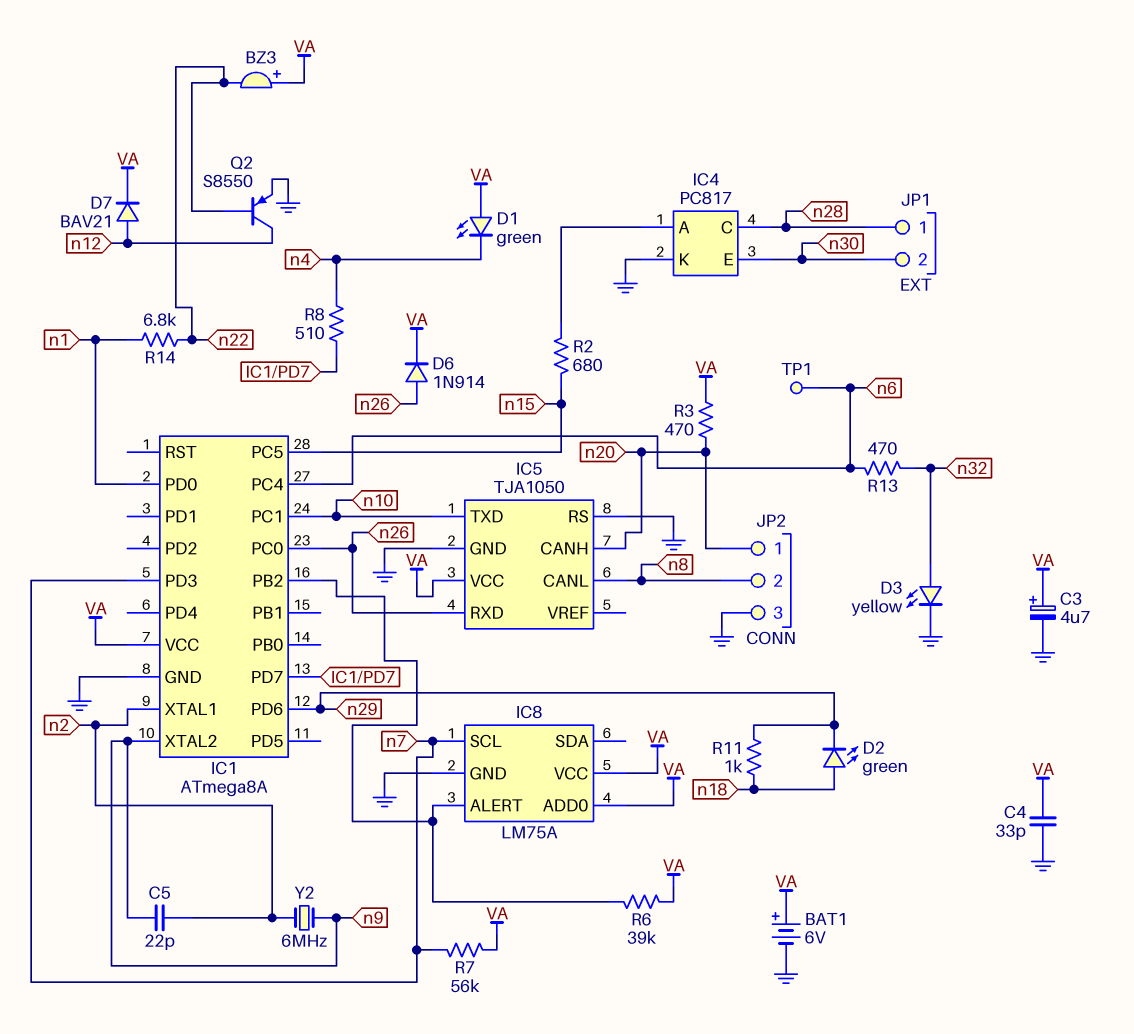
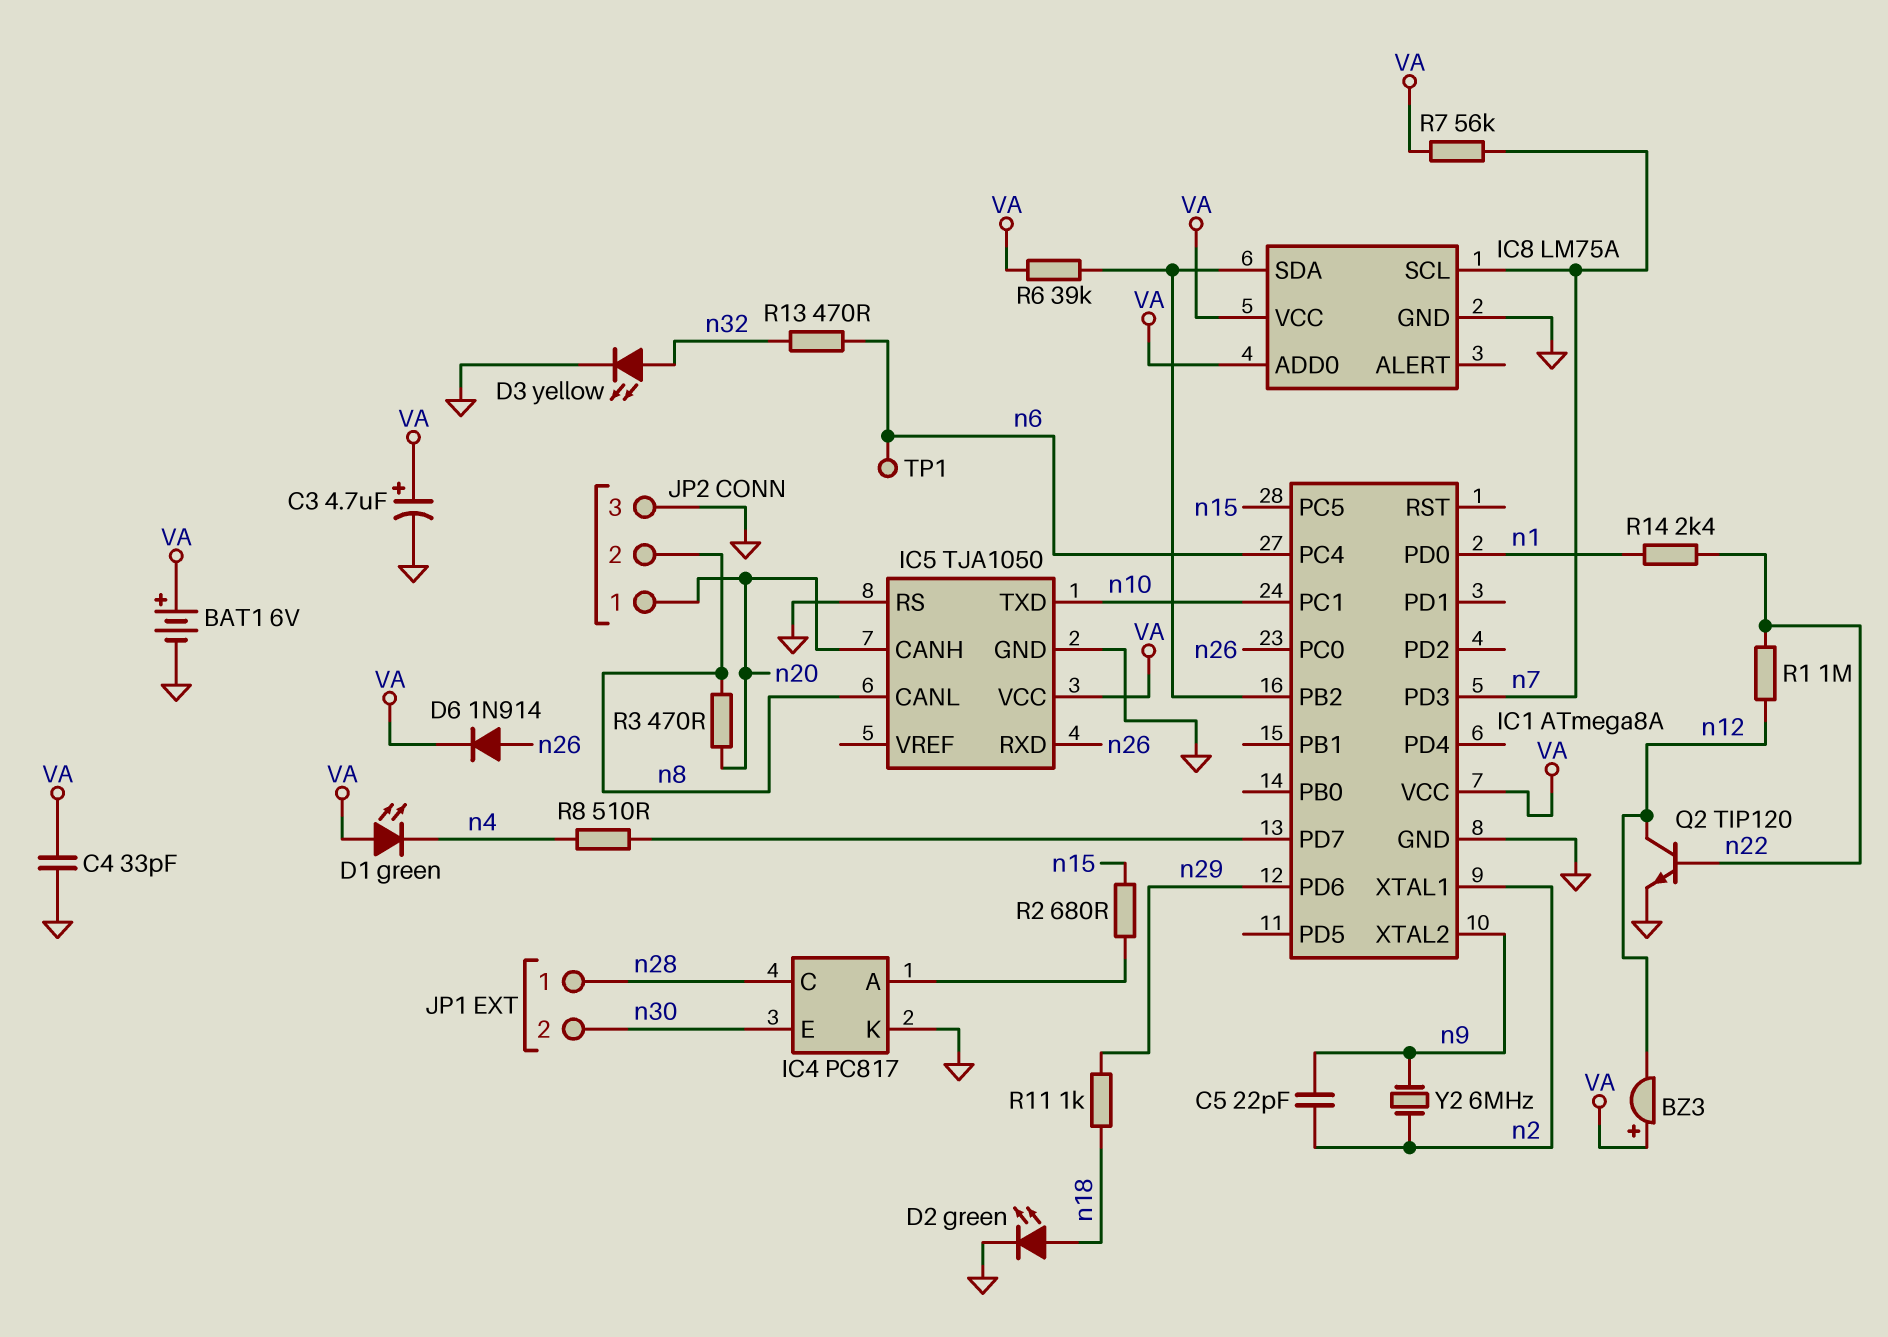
BZ3: buzzer (plus VA, minus n22) -> buzzer (plus VA, minus n12)
D2: LED green (A n18, K n29) -> LED green (A n18, K GND)
D7: diode BAV21 (A n12, K VA) -> none
IC8 pin ALERT: IC1/PB2 -> none
IC8 pin SDA: none -> IC1/PB2
Q2: PNP S8550 (B n22, C n12, E GND) -> NPN TIP120 (B n22, C n12, E GND)
R1: none -> 1M (n12, n22)
R3: 470 (VA, n20) -> 470 (n8, n20)
R14: 6.8k (n1, n22) -> 2.4k (n1, n22)

